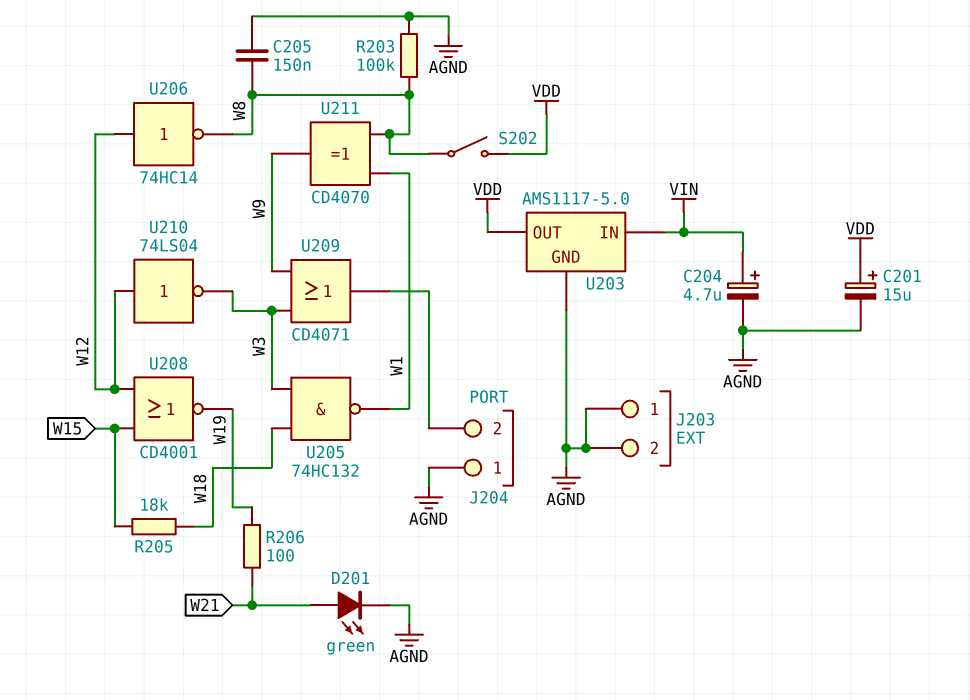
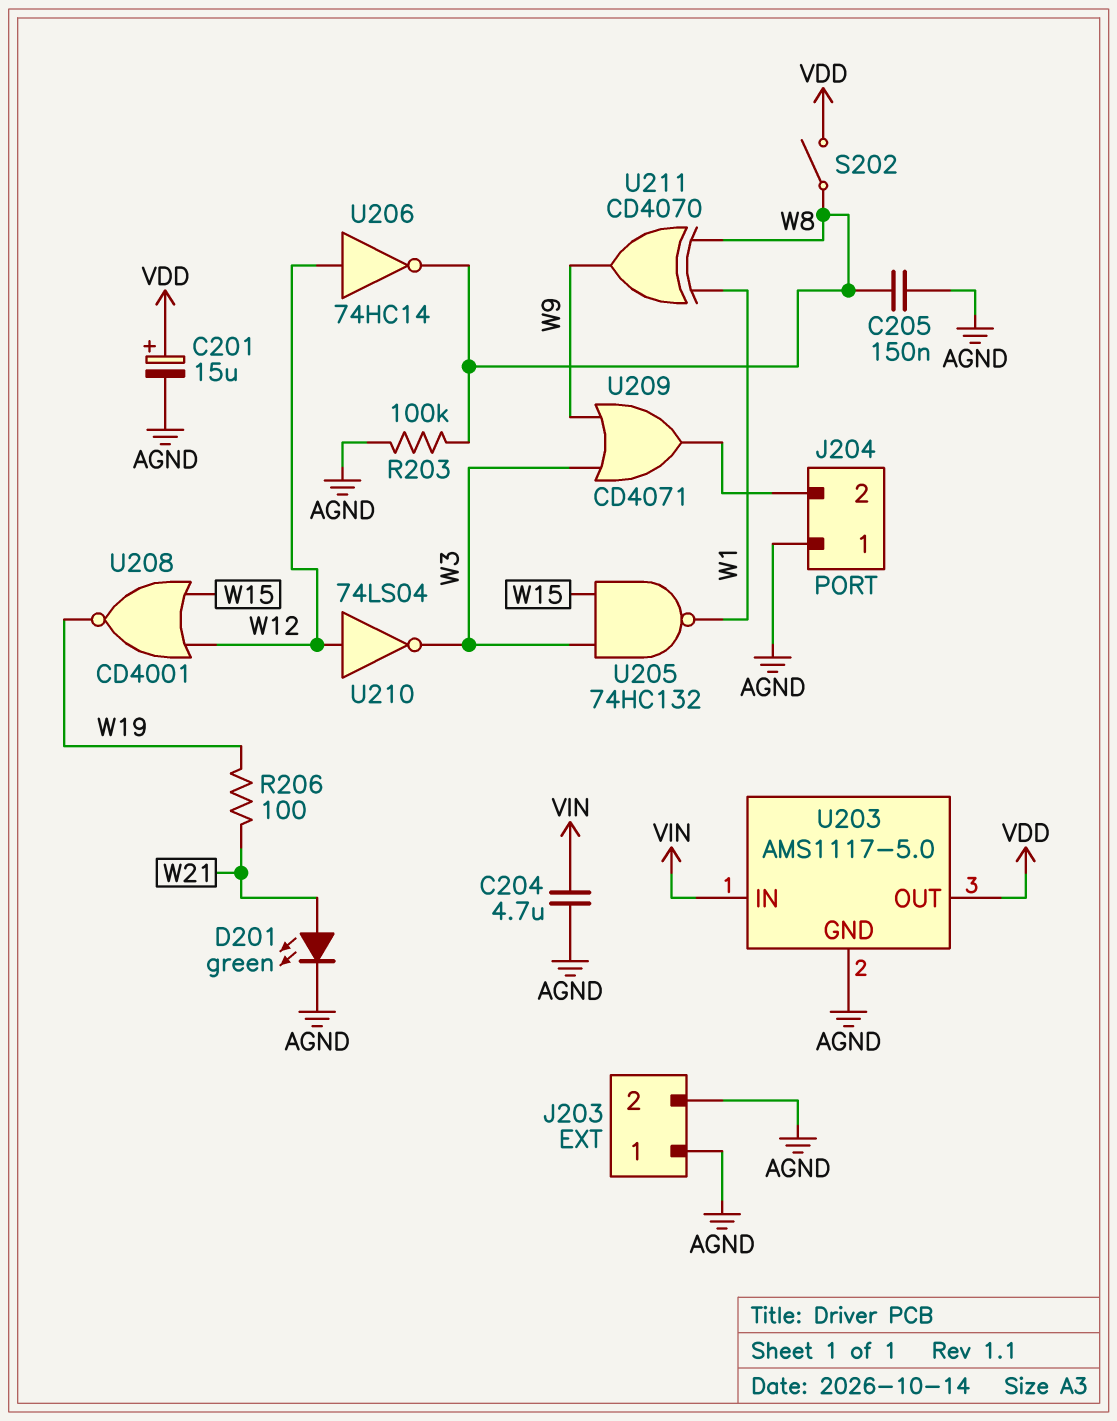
C204: 4.7uF (plus VIN, minus AGND) -> 4.7uF (AGND, VIN)
R205: 18k (W15, W18) -> none
U205: NAND 74HC132 (in W3, in W18, out W1) -> NAND 74HC132 (in W3, in W15, out W1)

